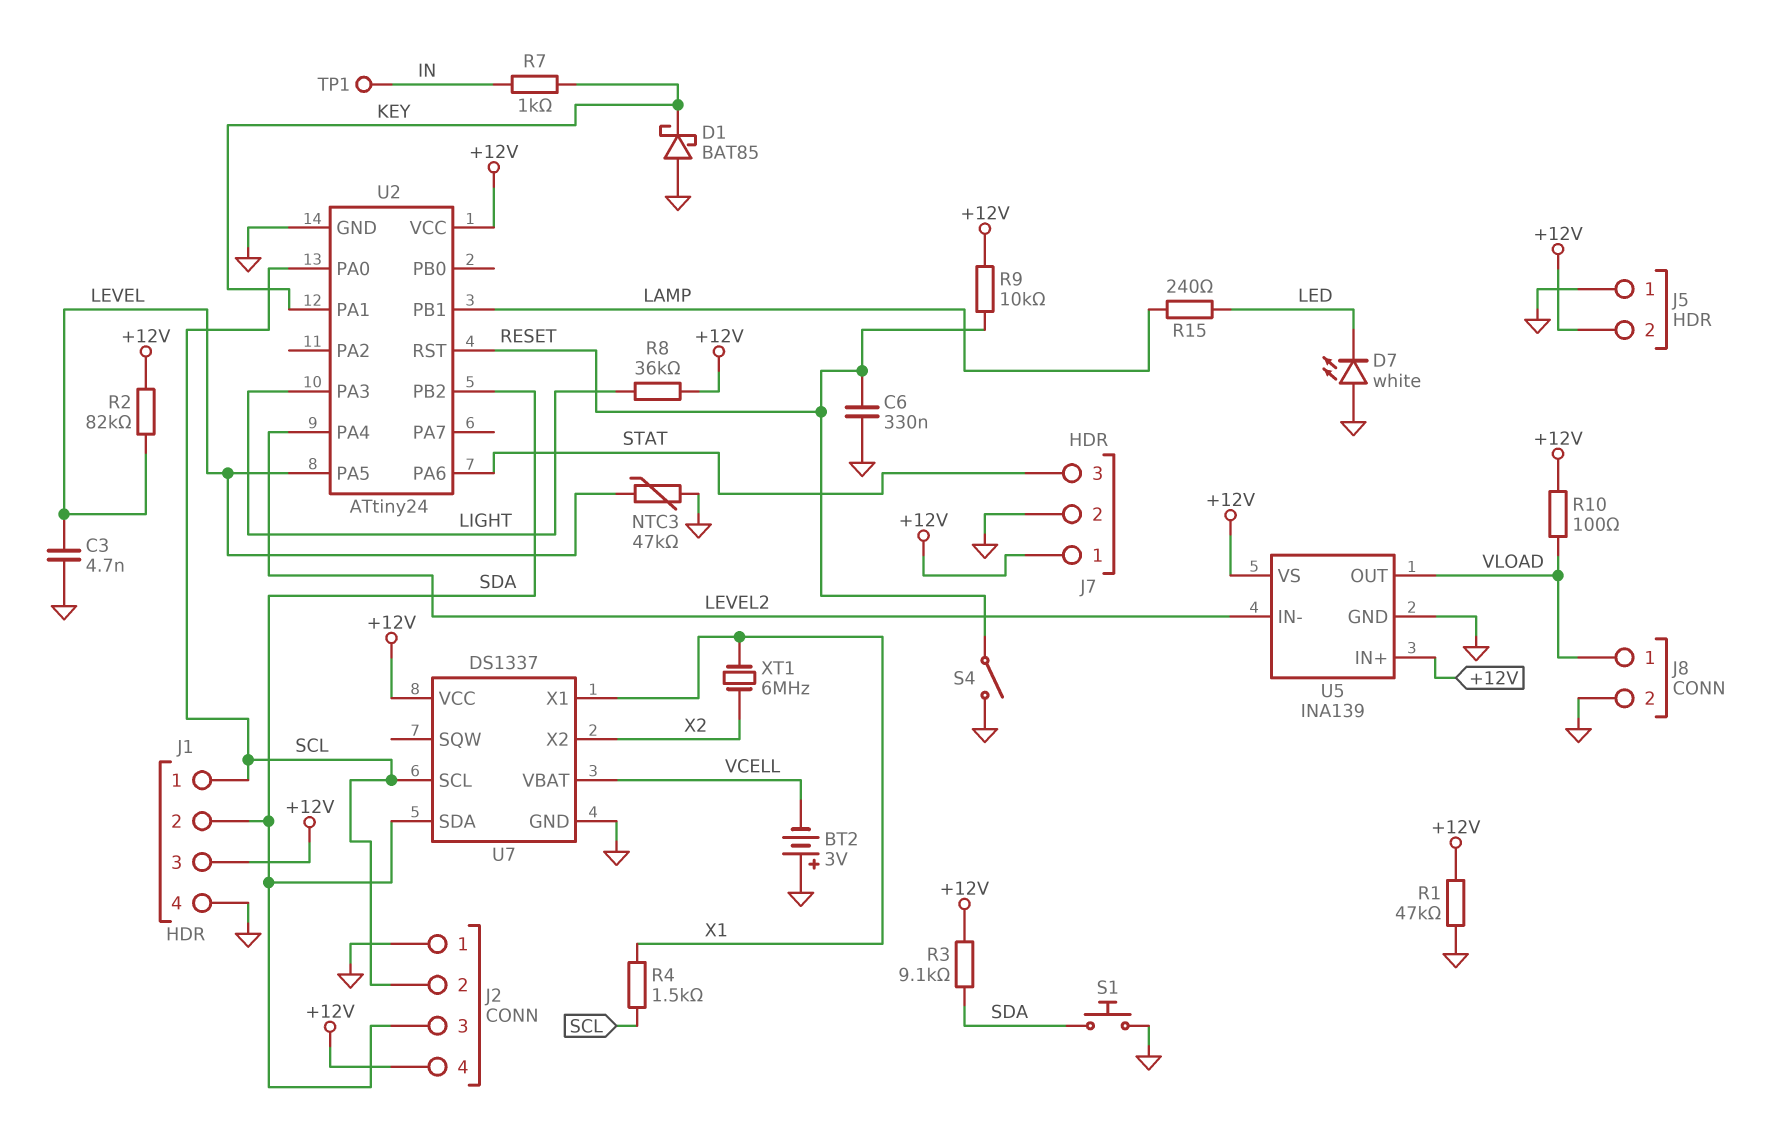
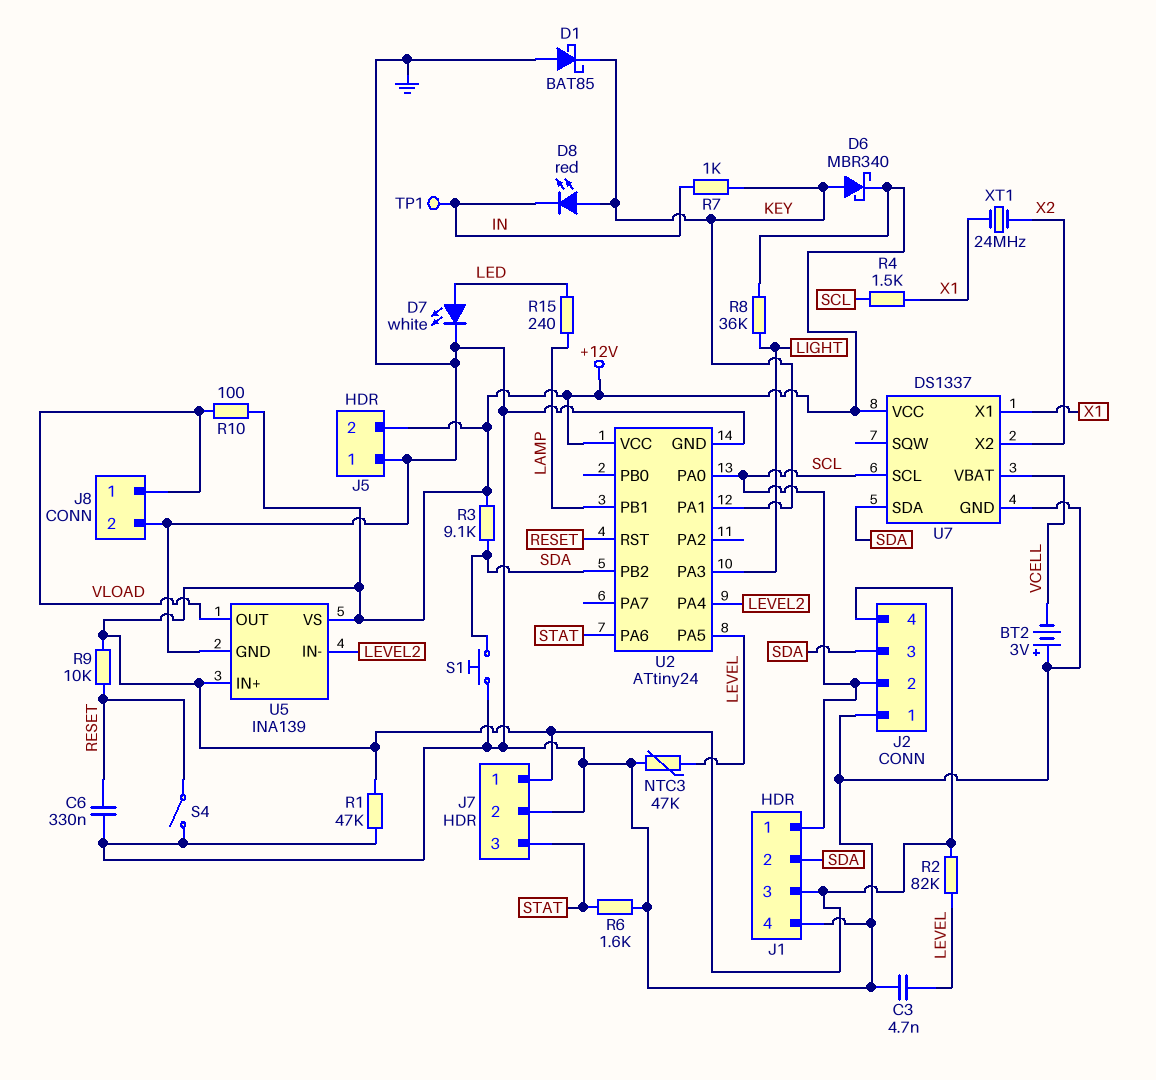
D6: none -> schottky MBR340 (A KEY, K +12V)
D7: LED white (A GND, K LED) -> LED white (A LED, K GND)
D8: none -> LED red (A KEY, K IN)
R6: none -> 1.6k (GND, STAT)
XT1: 6MHz (X1, X2) -> 24MHz (X1, X2)

